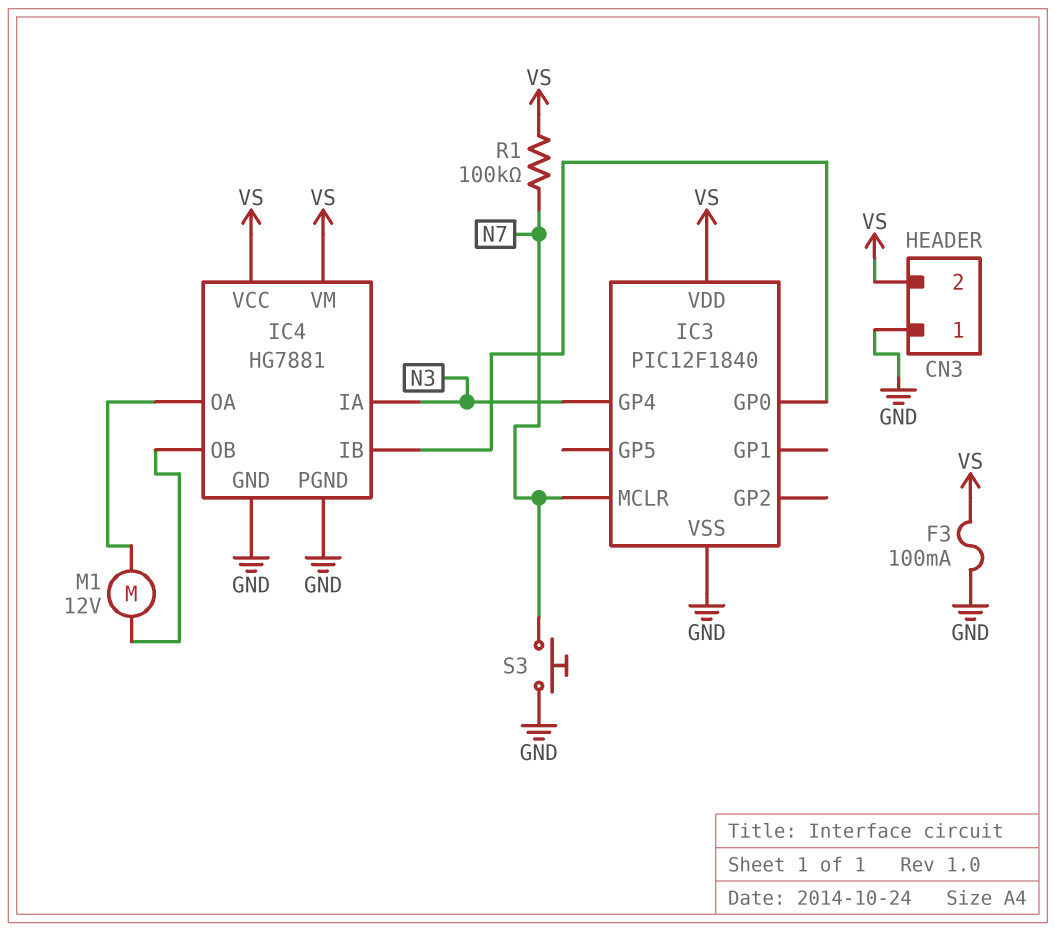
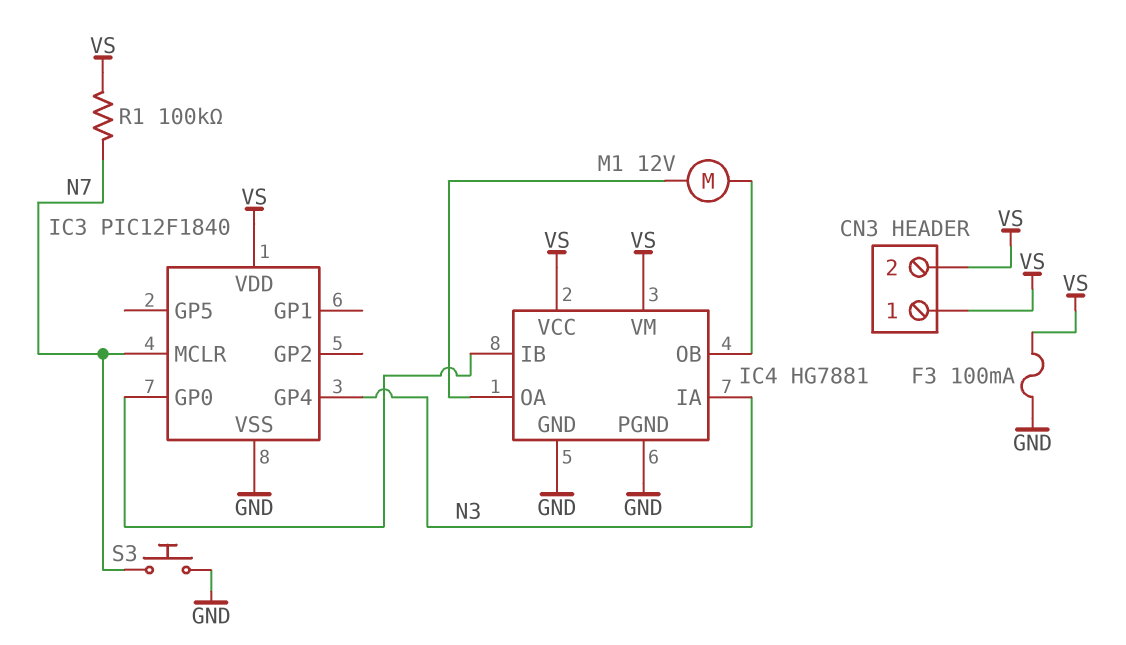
CN3 pin 1: GND -> VS

